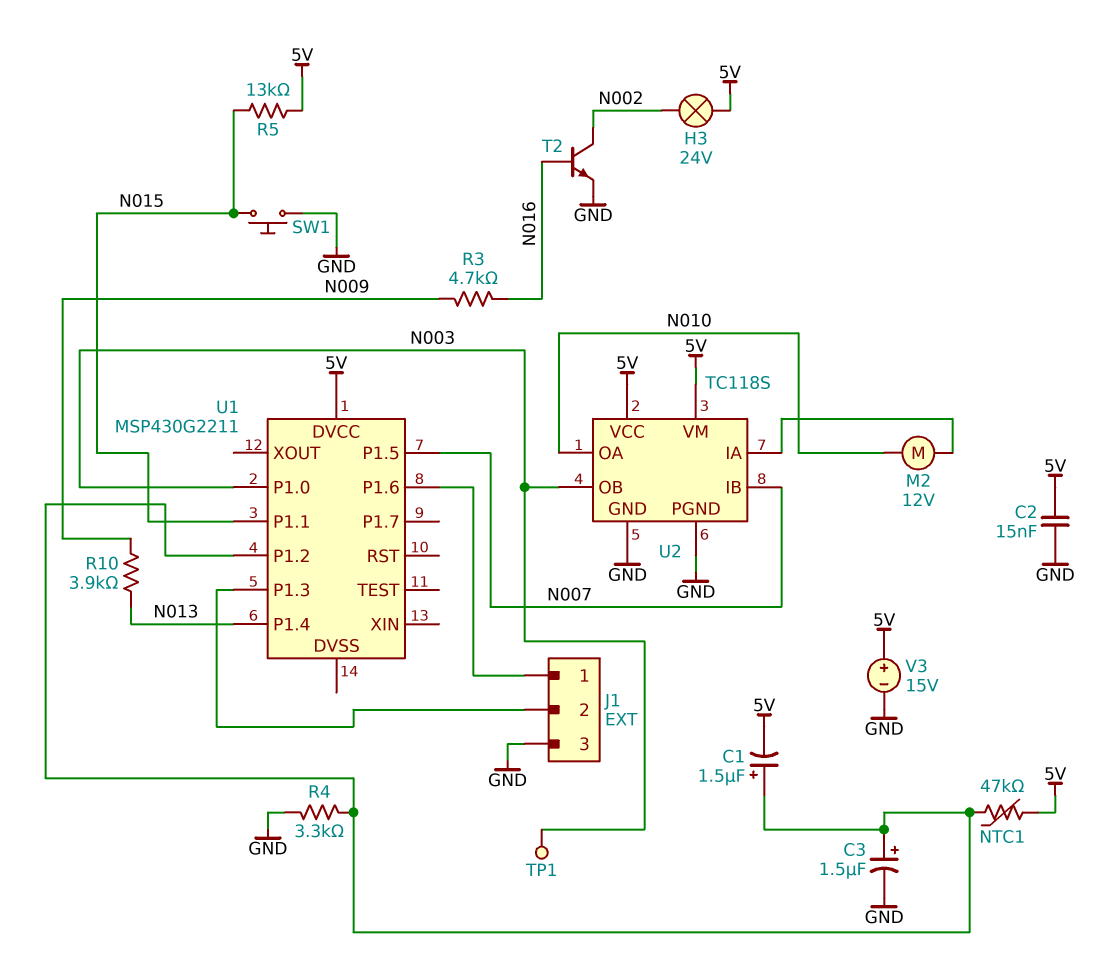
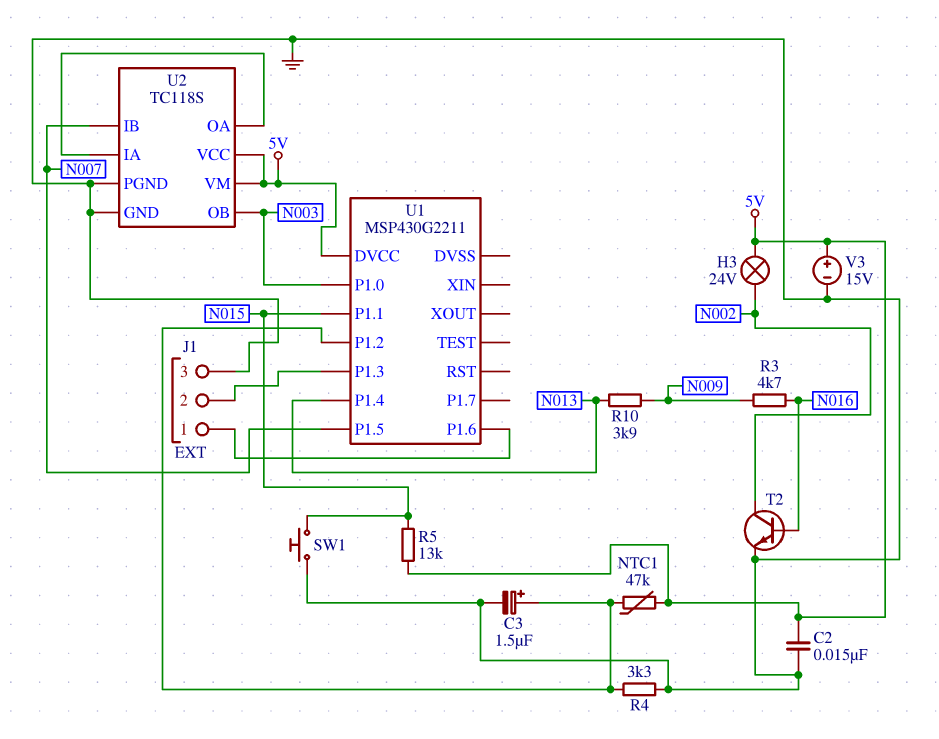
C1: 1.5uF (plus U1/P1.2, minus 5V) -> none
M2: motor 12V (N010, U2/IA) -> none
TP1: test point (N003) -> none
U2 pin OA: N010 -> U2/IA

